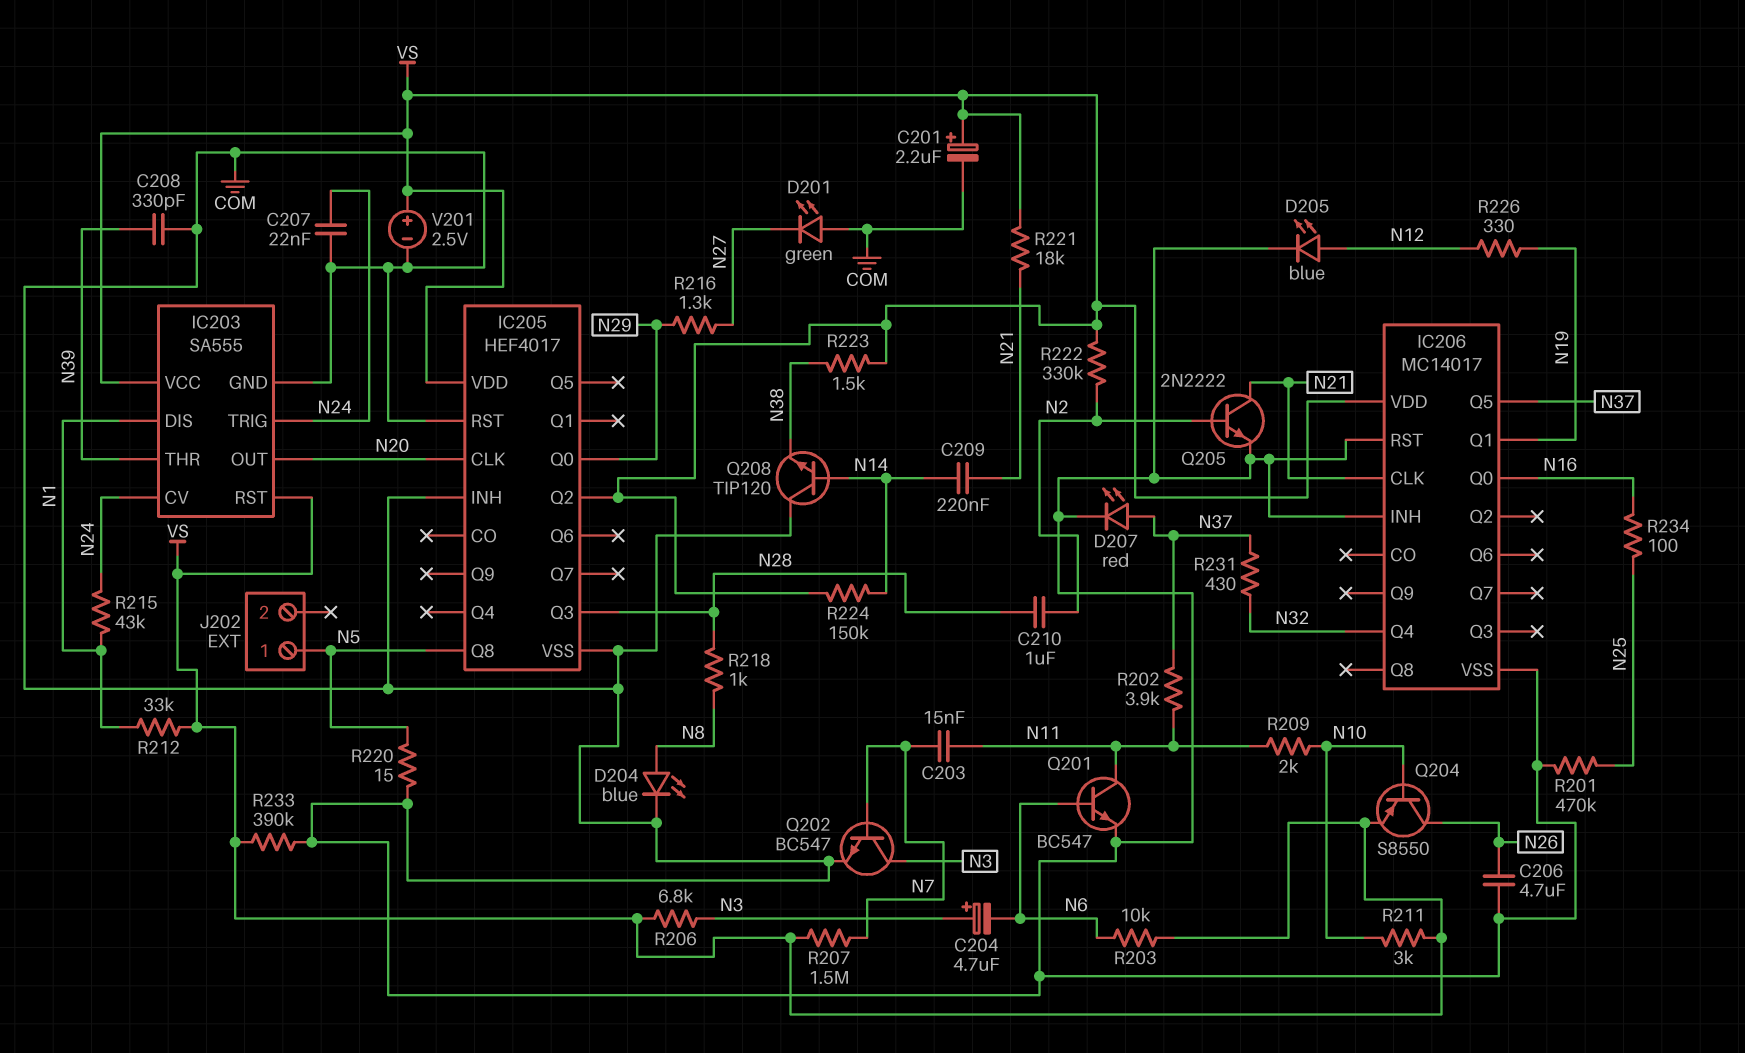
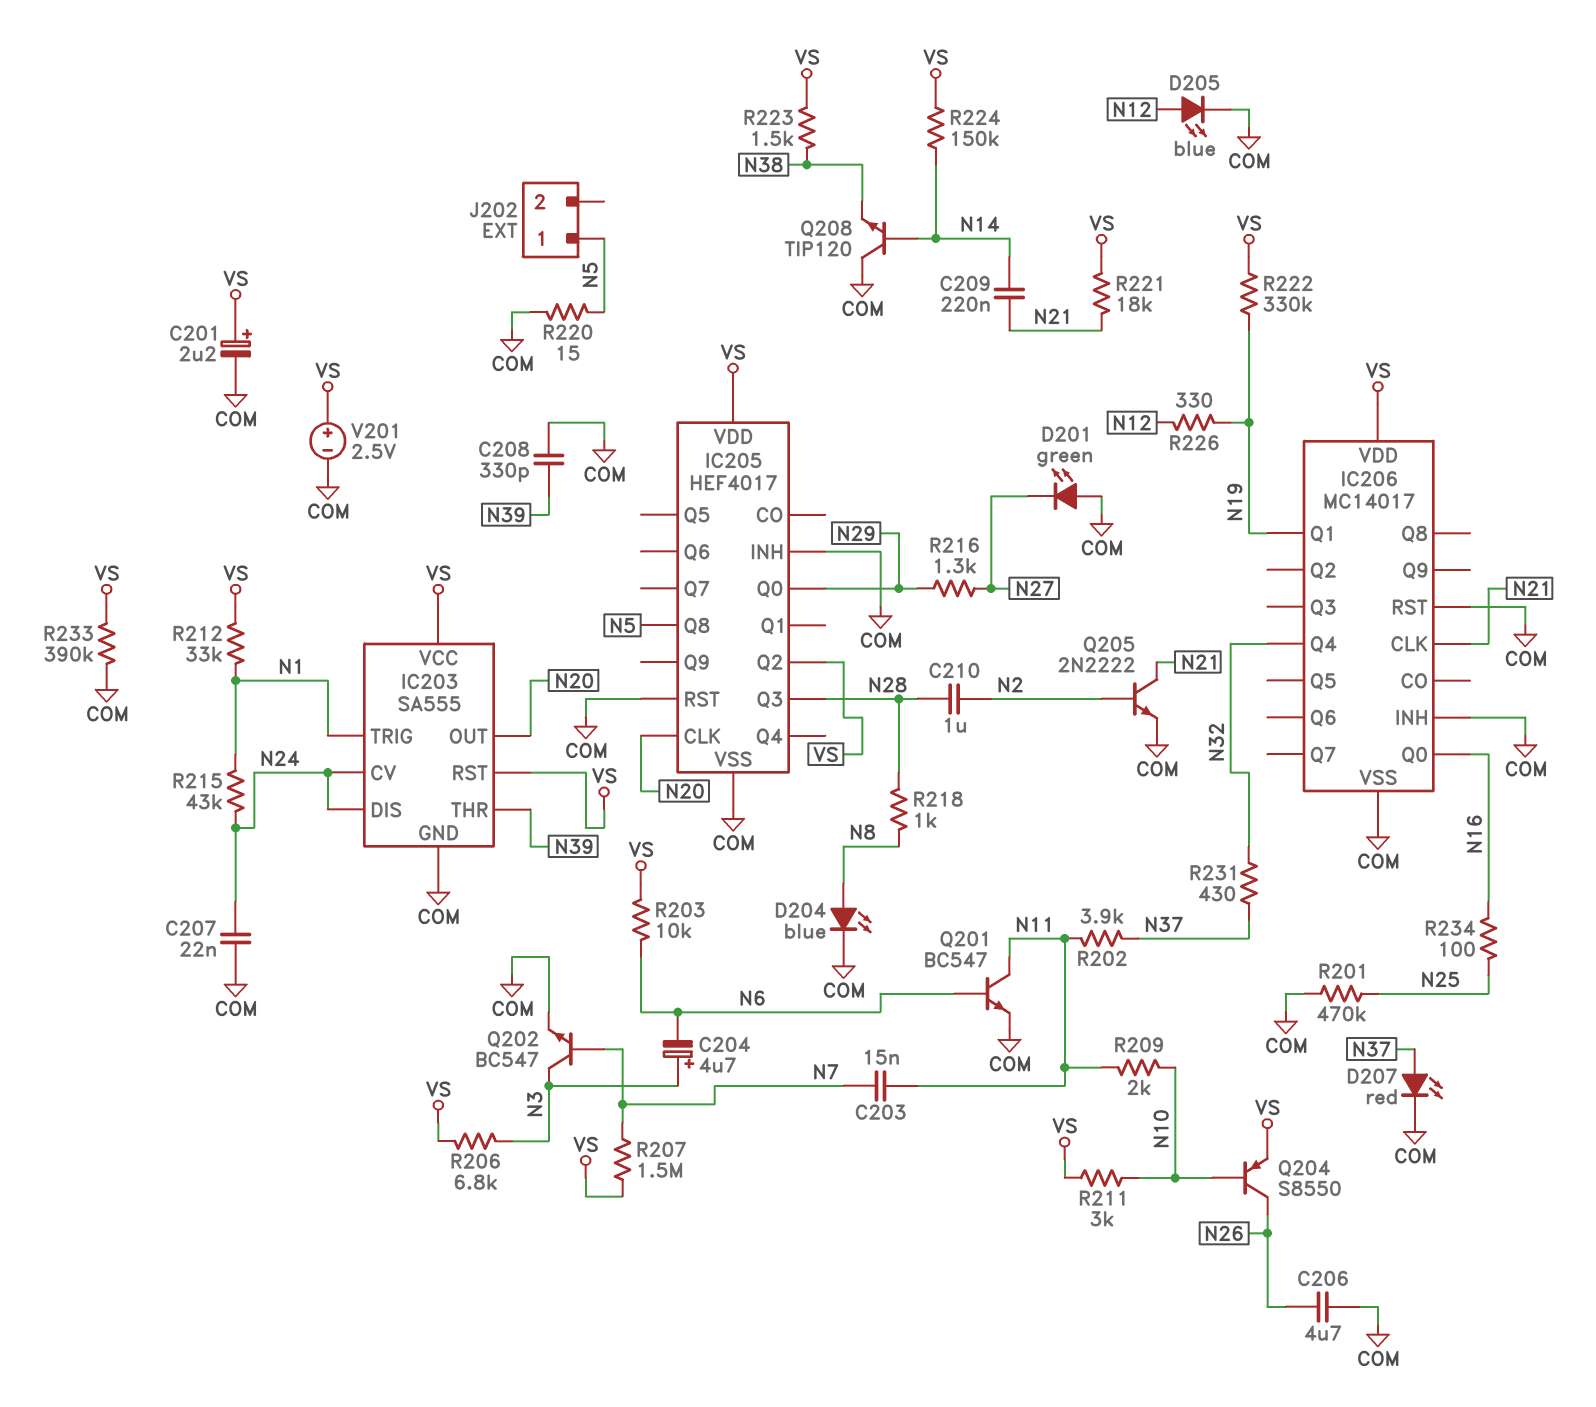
IC203 pin DIS: N1 -> N24
IC203 pin TRIG: N24 -> N1
IC206 pin Q5: N37 -> none
R222: 330k (N2, VS) -> 330k (N19, VS)

